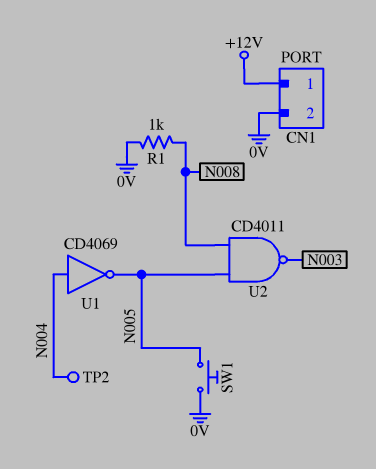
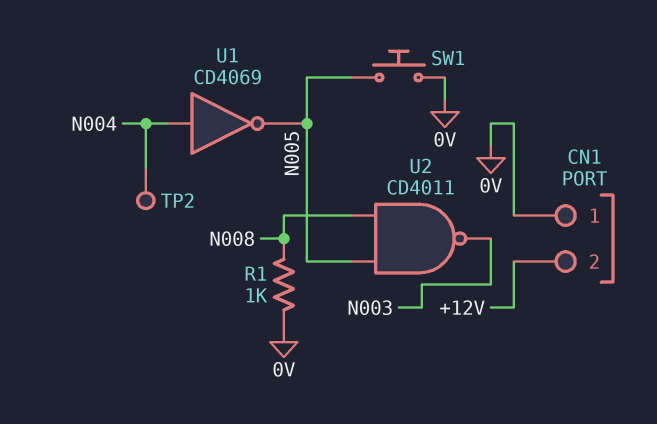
CN1 pin 1: +12V -> 0V
CN1 pin 2: 0V -> +12V

